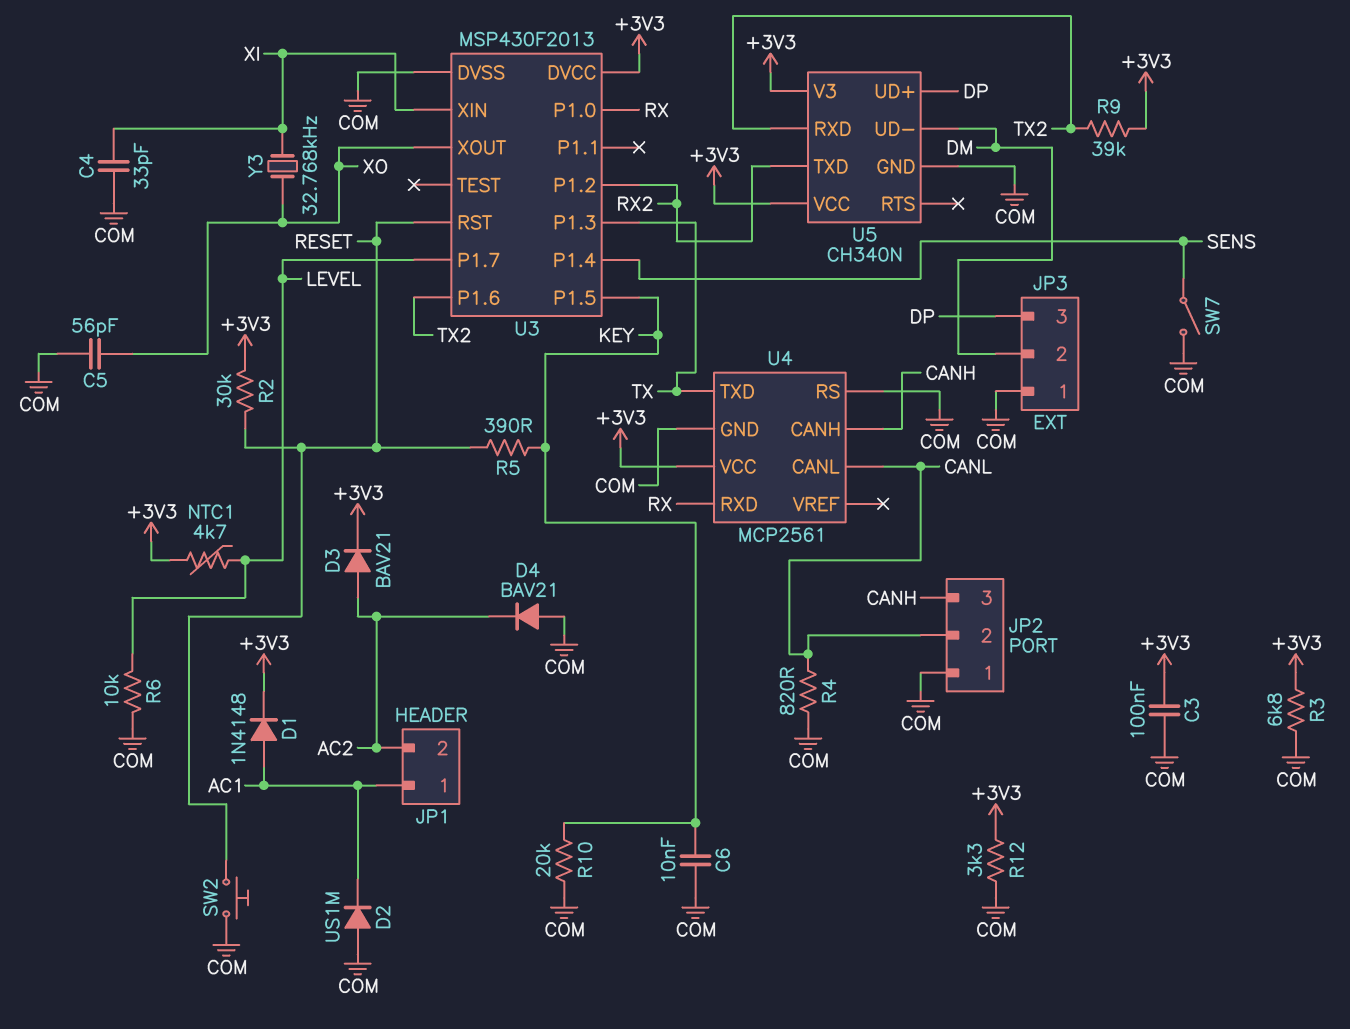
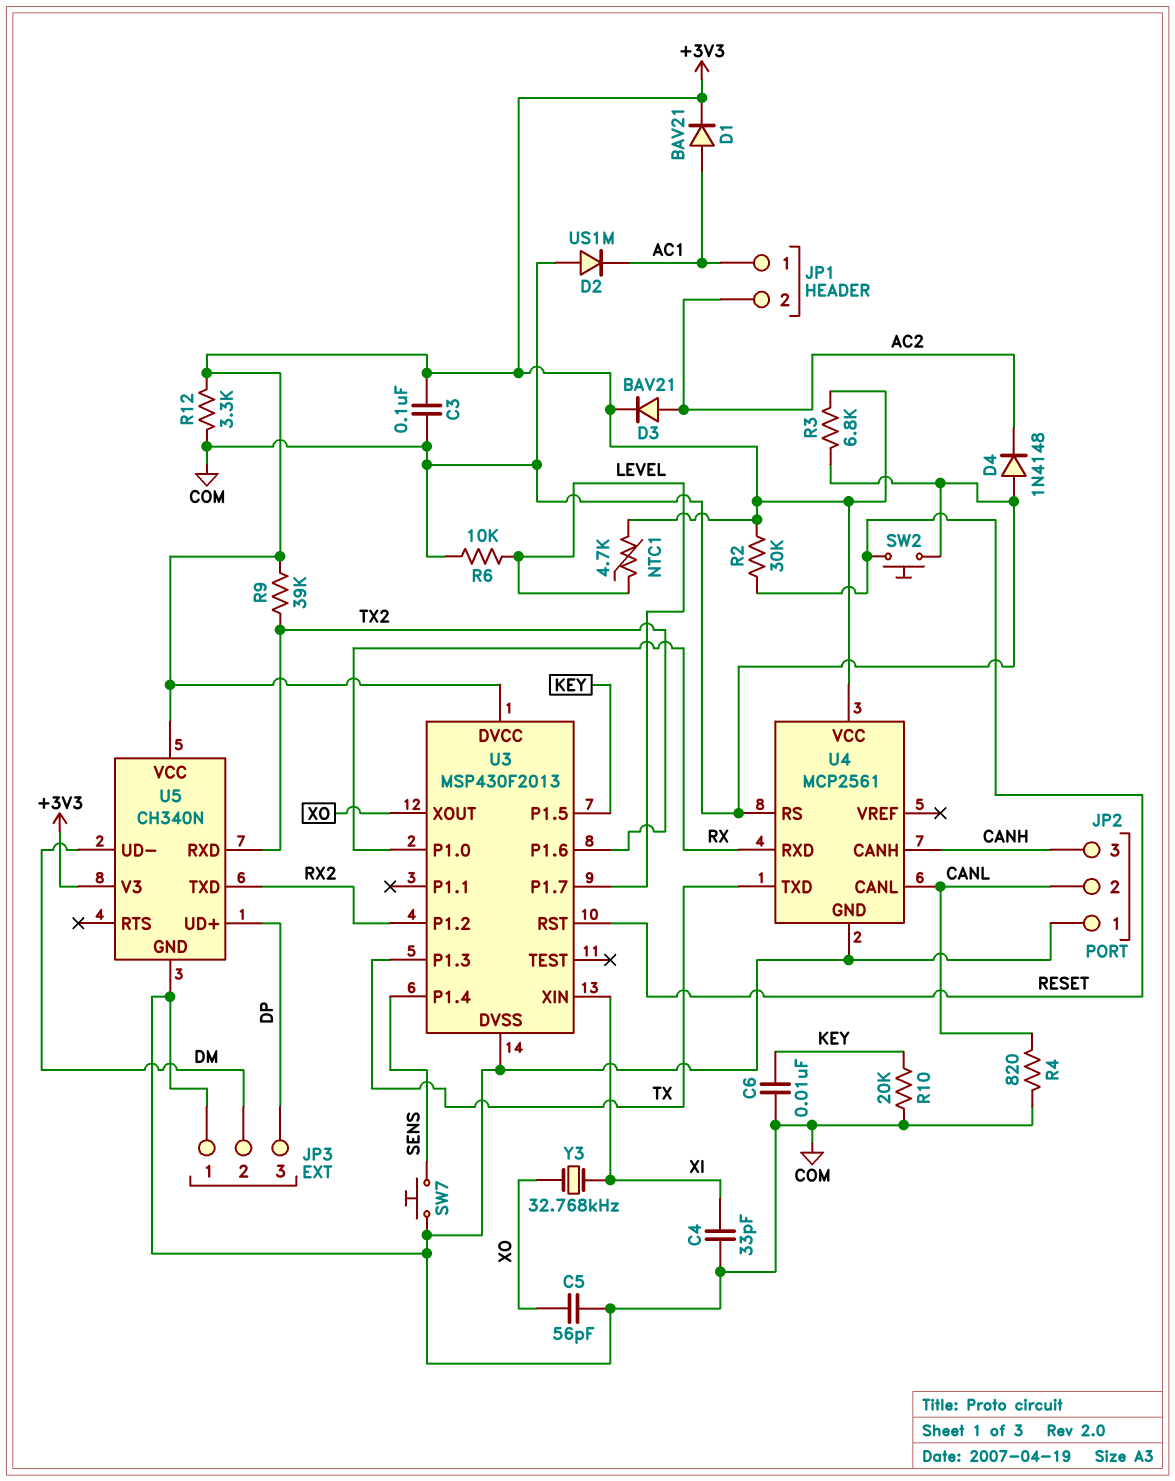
D1: diode 1N4148 (A AC1, K +3V3) -> diode BAV21 (A AC1, K +3V3)
D4: diode BAV21 (A COM, K AC2) -> diode 1N4148 (A COM, K AC2)
R5: 390 (KEY, RESET) -> none
SW7: switch (COM, SENS) -> button (COM, SENS)

